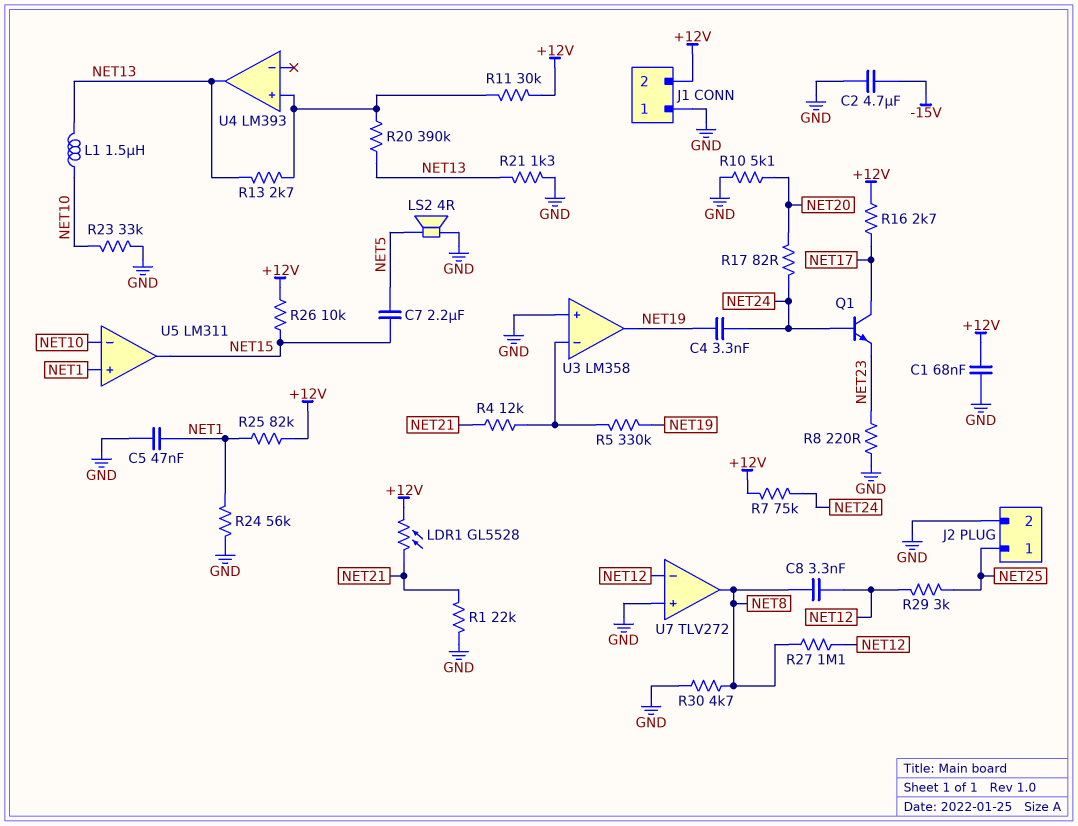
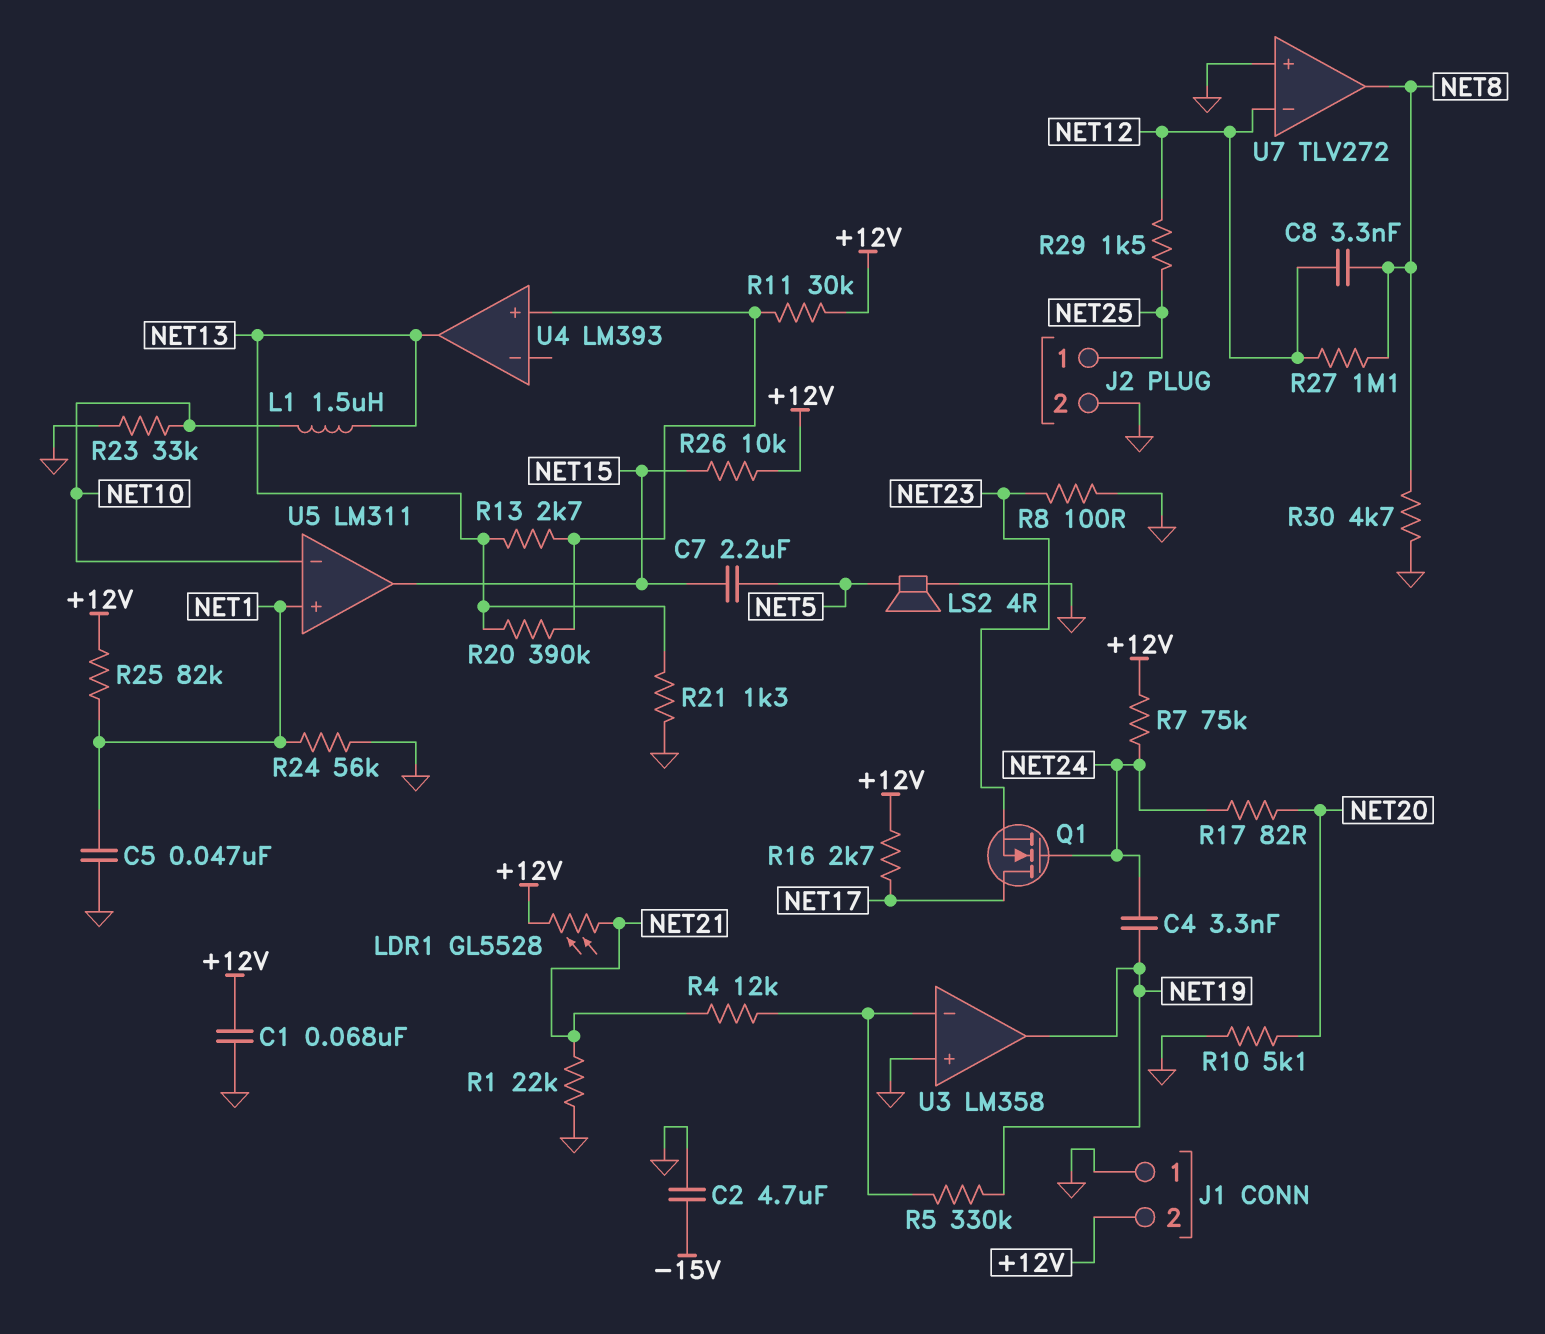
Q1: NPN (B NET24, C NET17, E NET23) -> NMOS (G NET24, D NET17, S NET23)
R8: 220 (GND, NET23) -> 100 (GND, NET23)
R29: 3k (NET12, NET25) -> 1.5k (NET12, NET25)

